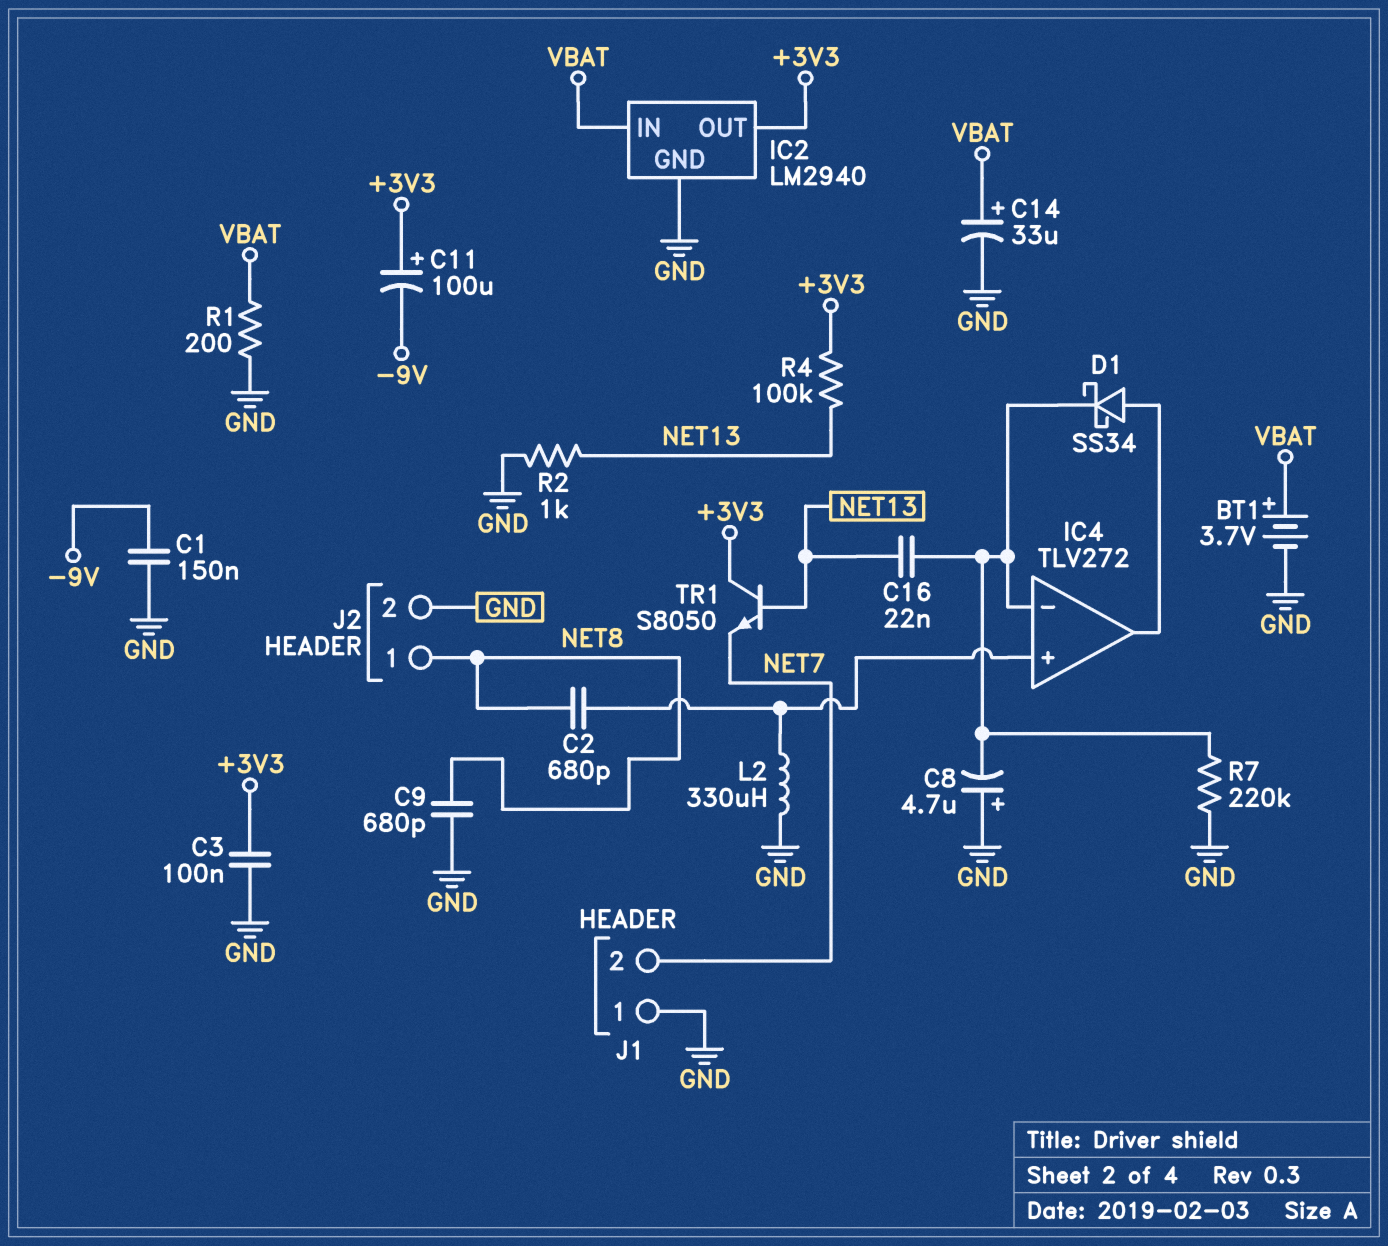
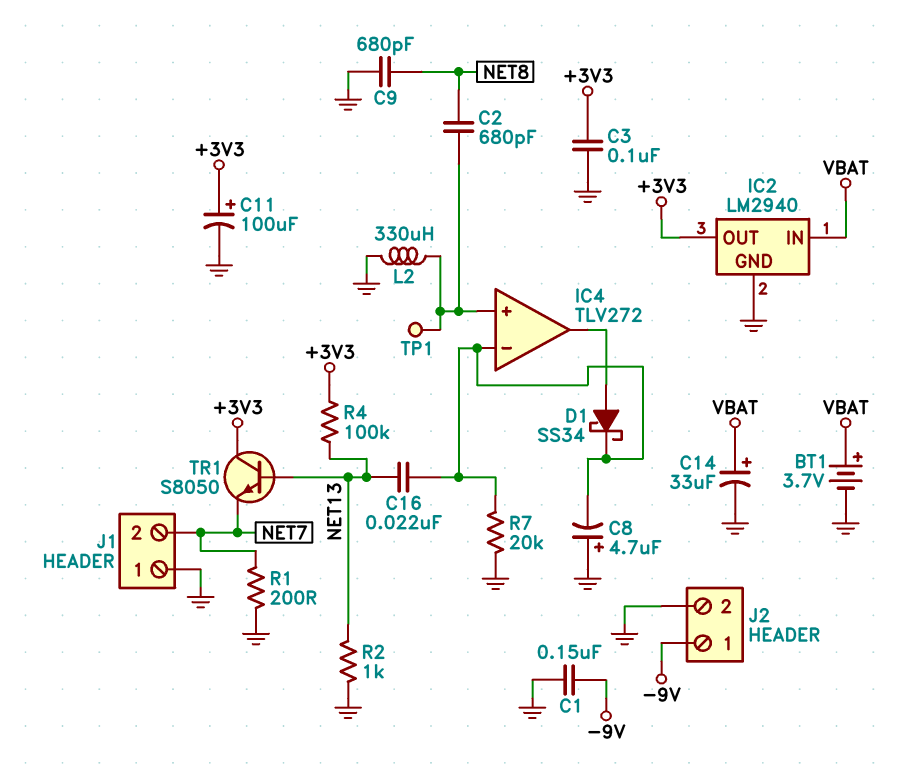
C11: 100uF (plus +3V3, minus -9V) -> 100uF (plus +3V3, minus GND)
J2 pin 1: NET8 -> -9V
R1: 200 (GND, VBAT) -> 200 (GND, NET7)
R7: 220k (GND, IC4/in-) -> 20k (GND, IC4/in-)
TP1: none -> test point (IC4/in+)

